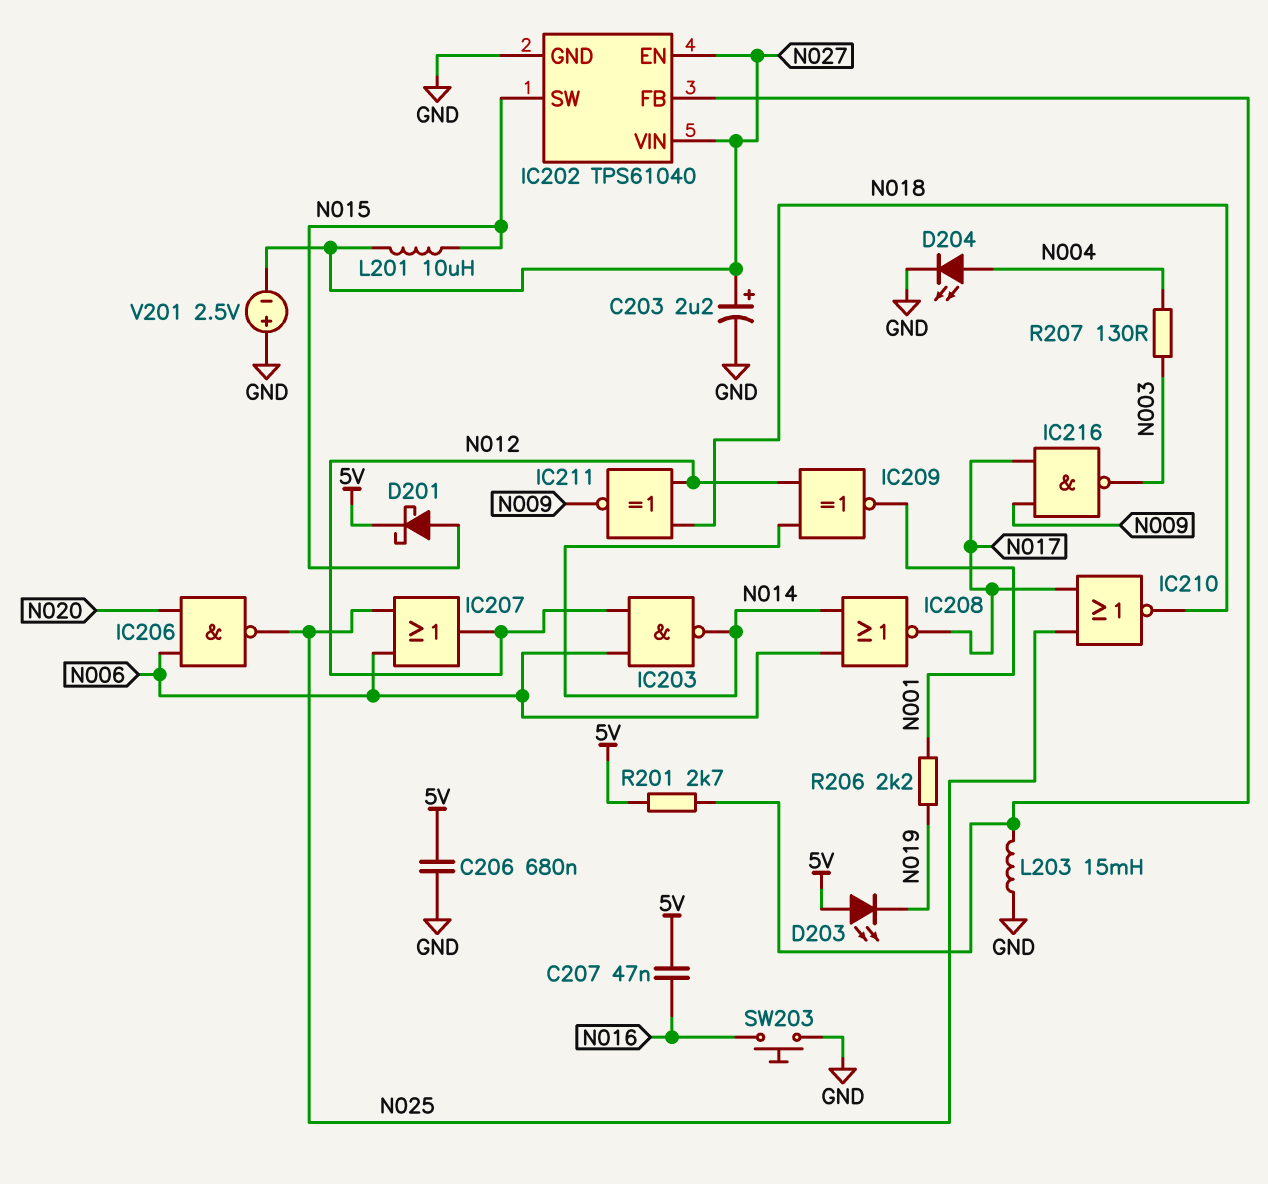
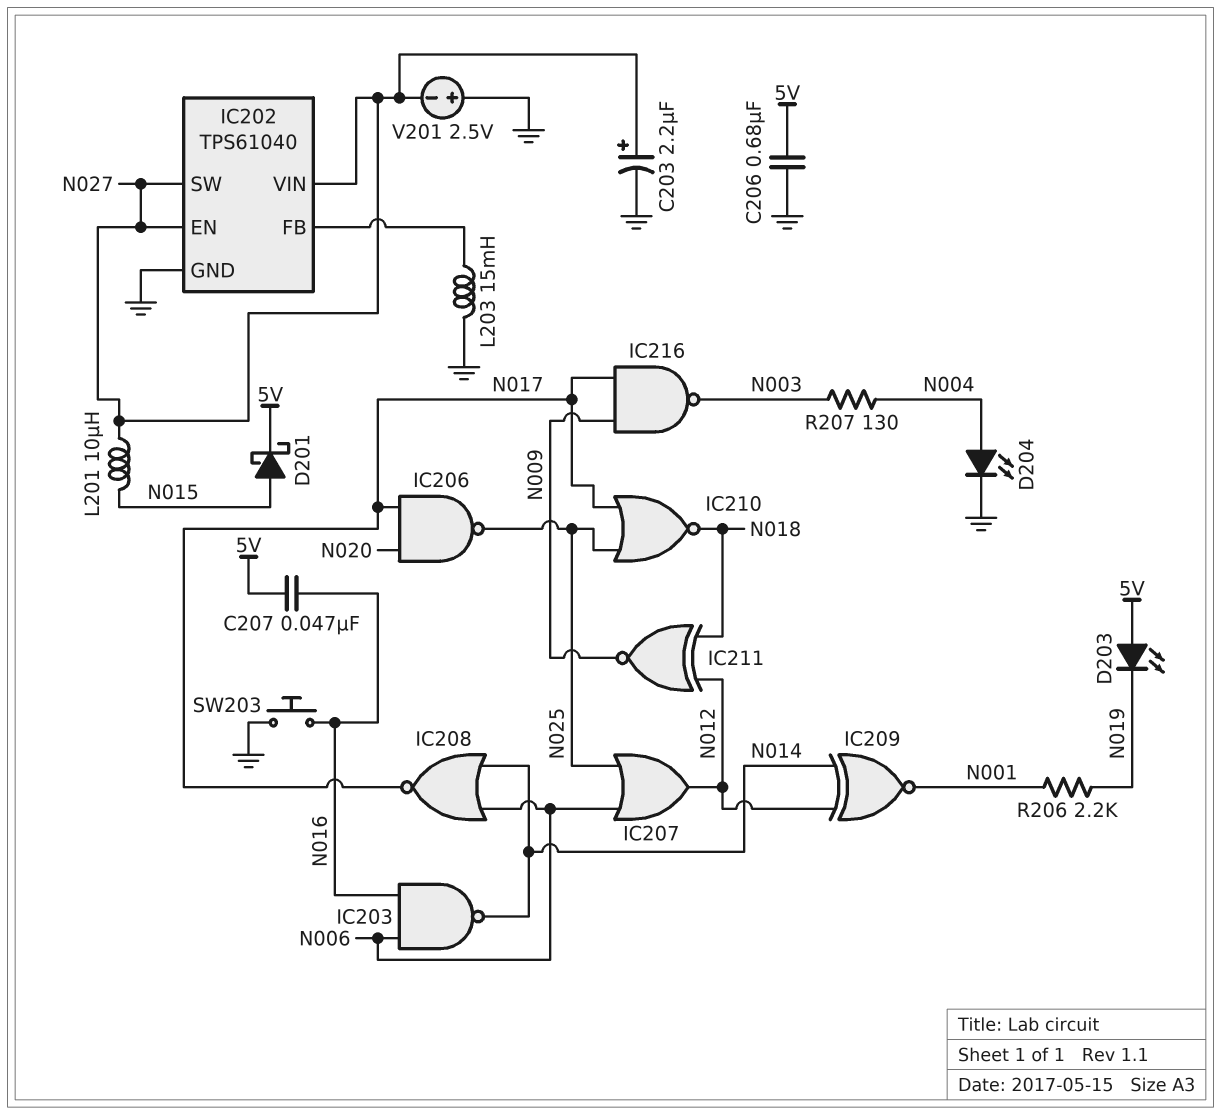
IC202 pin SW: N015 -> N027
IC203: NAND (in N006, in N012, out N014) -> NAND (in N006, in N016, out N014)
IC206: NAND (in N006, in N020, out N025) -> NAND (in N017, in N020, out N025)
R201: 2.7k (5V, IC202/FB) -> none

